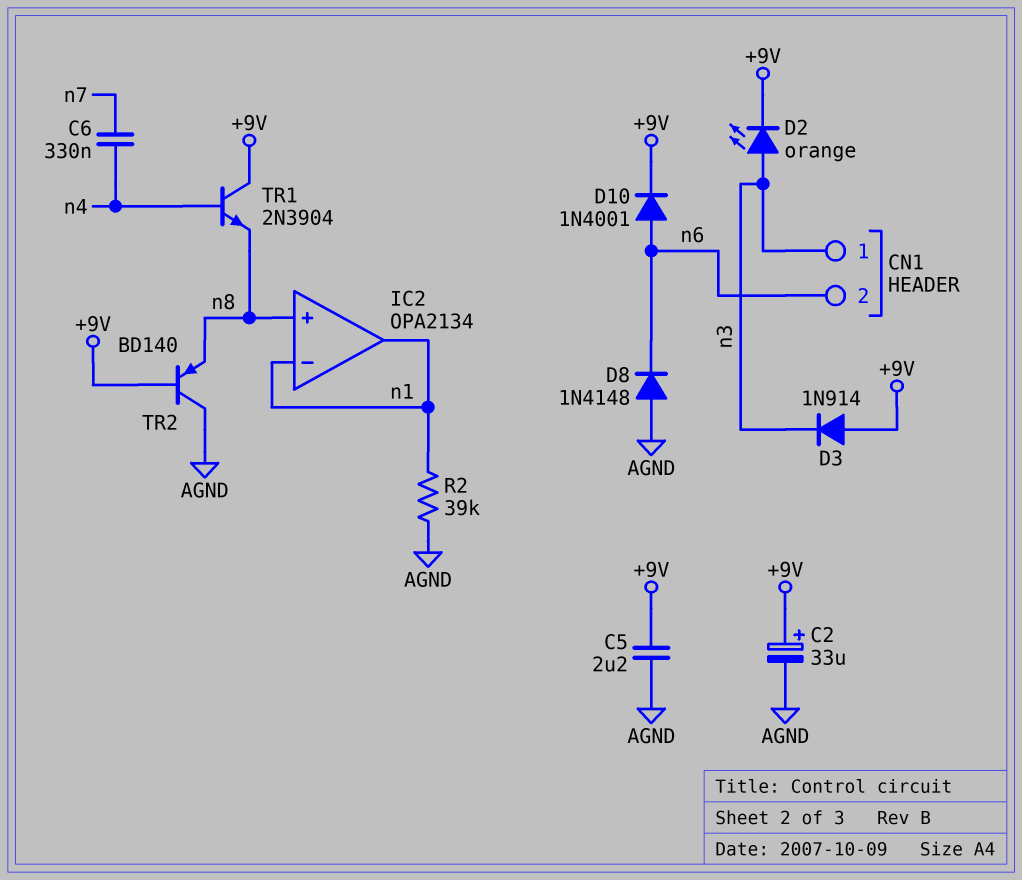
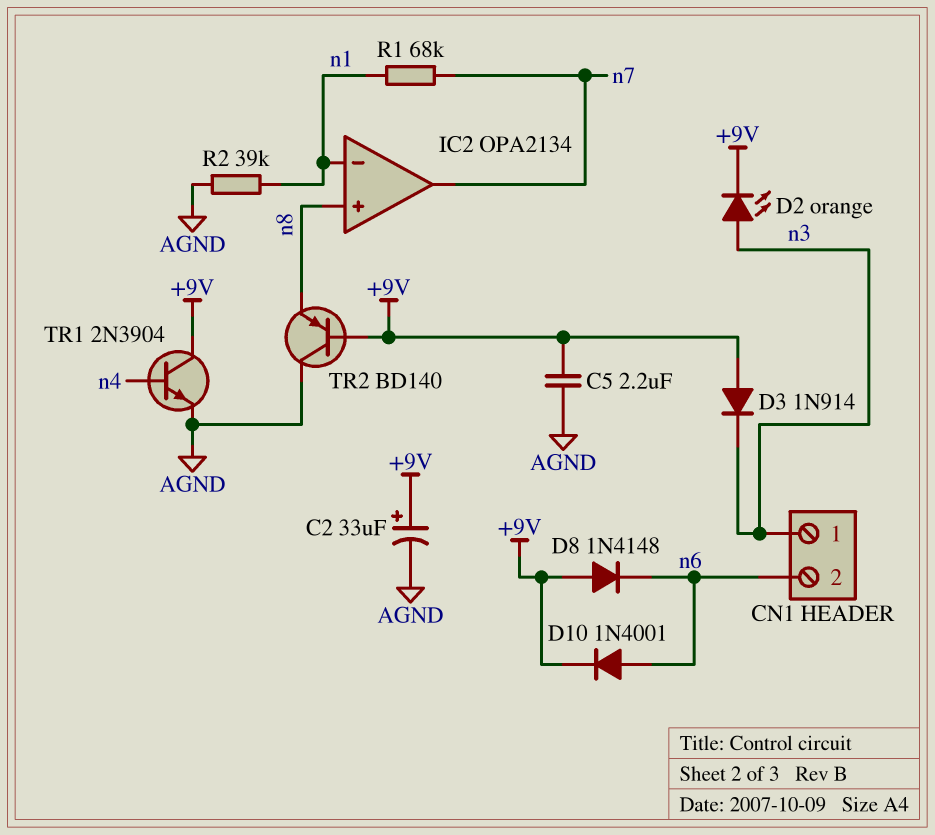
C6: 330nF (n4, n7) -> none
D8: diode 1N4148 (A AGND, K n6) -> diode 1N4148 (A +9V, K n6)
IC2 pin out: n1 -> n7
R1: none -> 68k (n1, n7)
TR1: NPN 2N3904 (B n4, C +9V, E n8) -> NPN 2N3904 (B n4, C +9V, E AGND)

